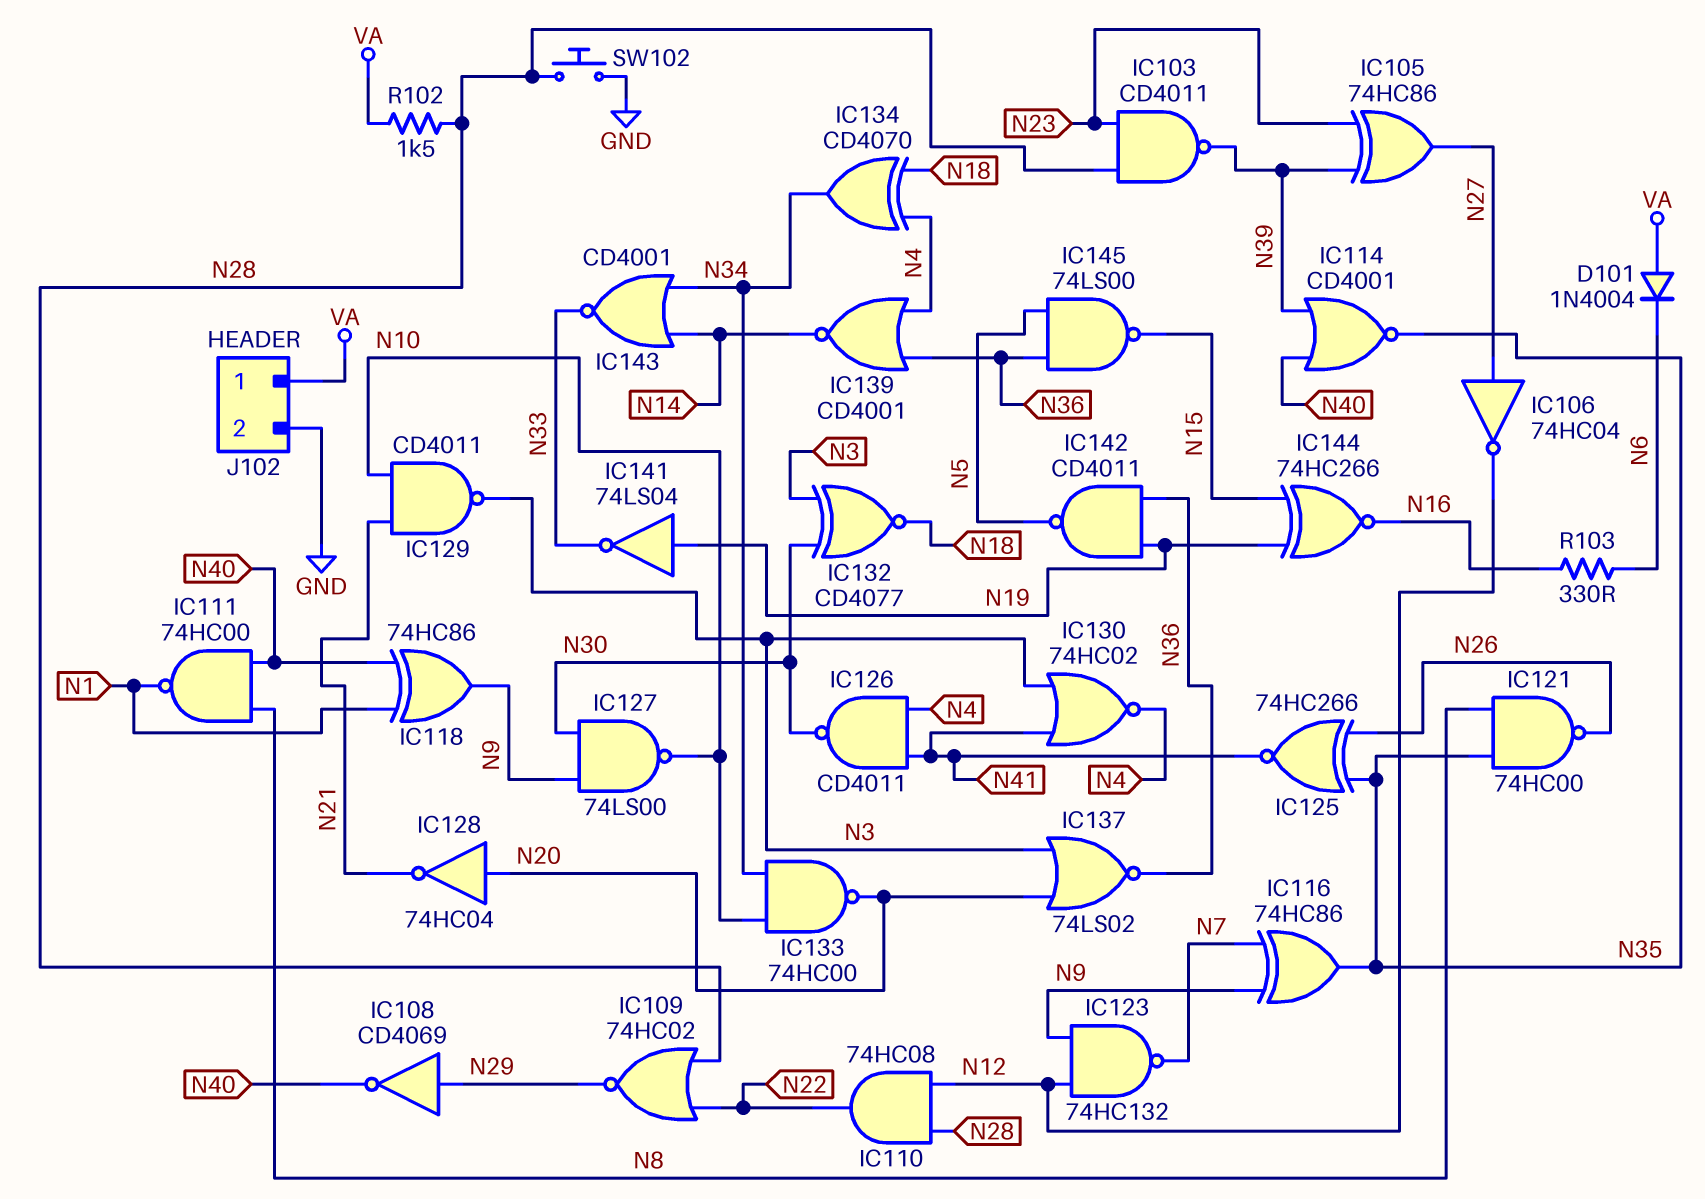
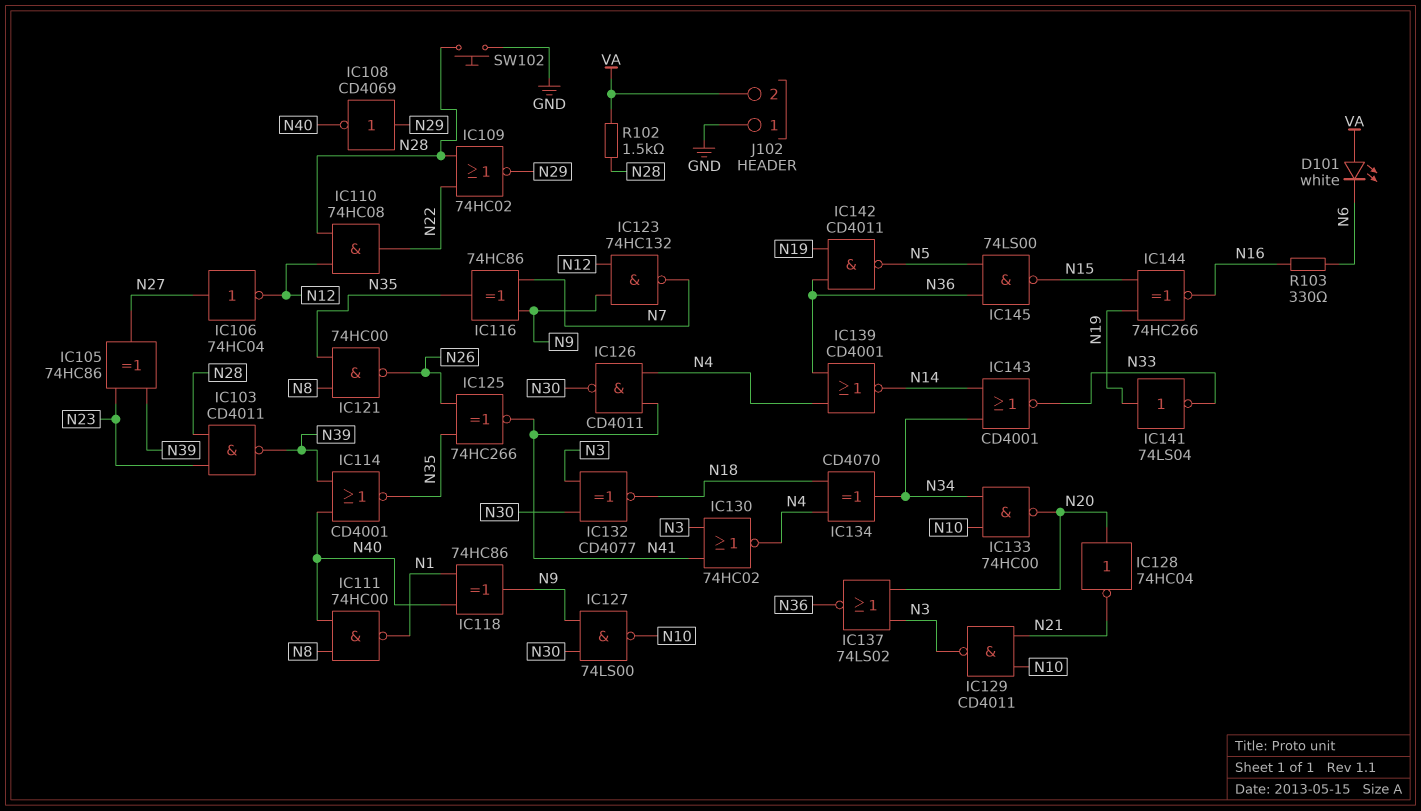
D101: diode 1N4004 (A VA, K N6) -> LED white (A VA, K N6)
J102 pin 1: VA -> GND
J102 pin 2: GND -> VA

